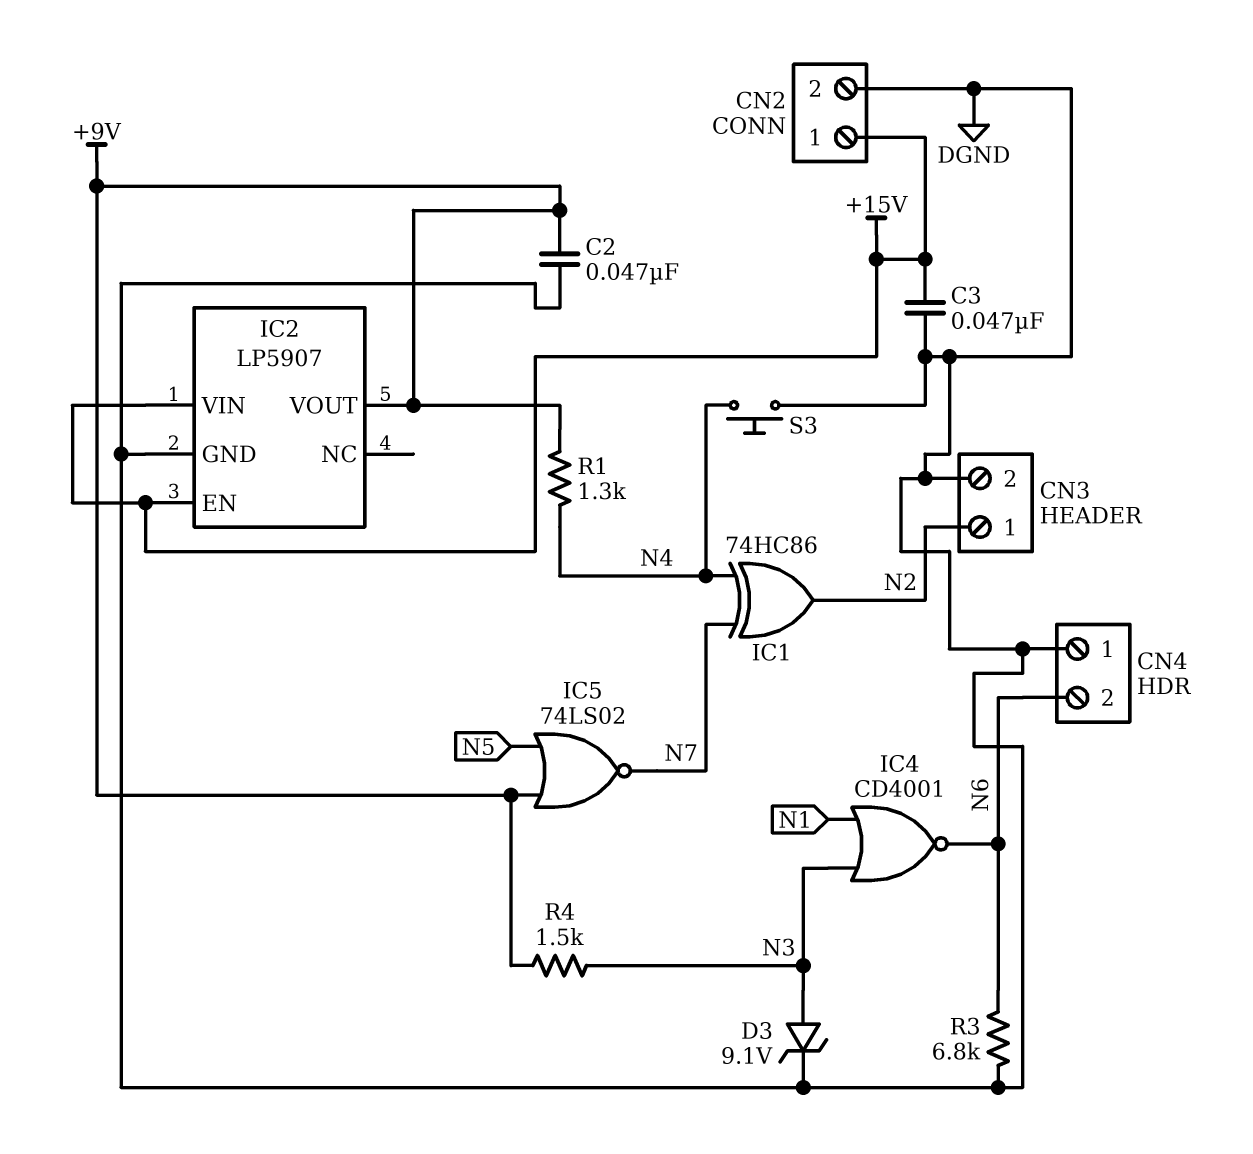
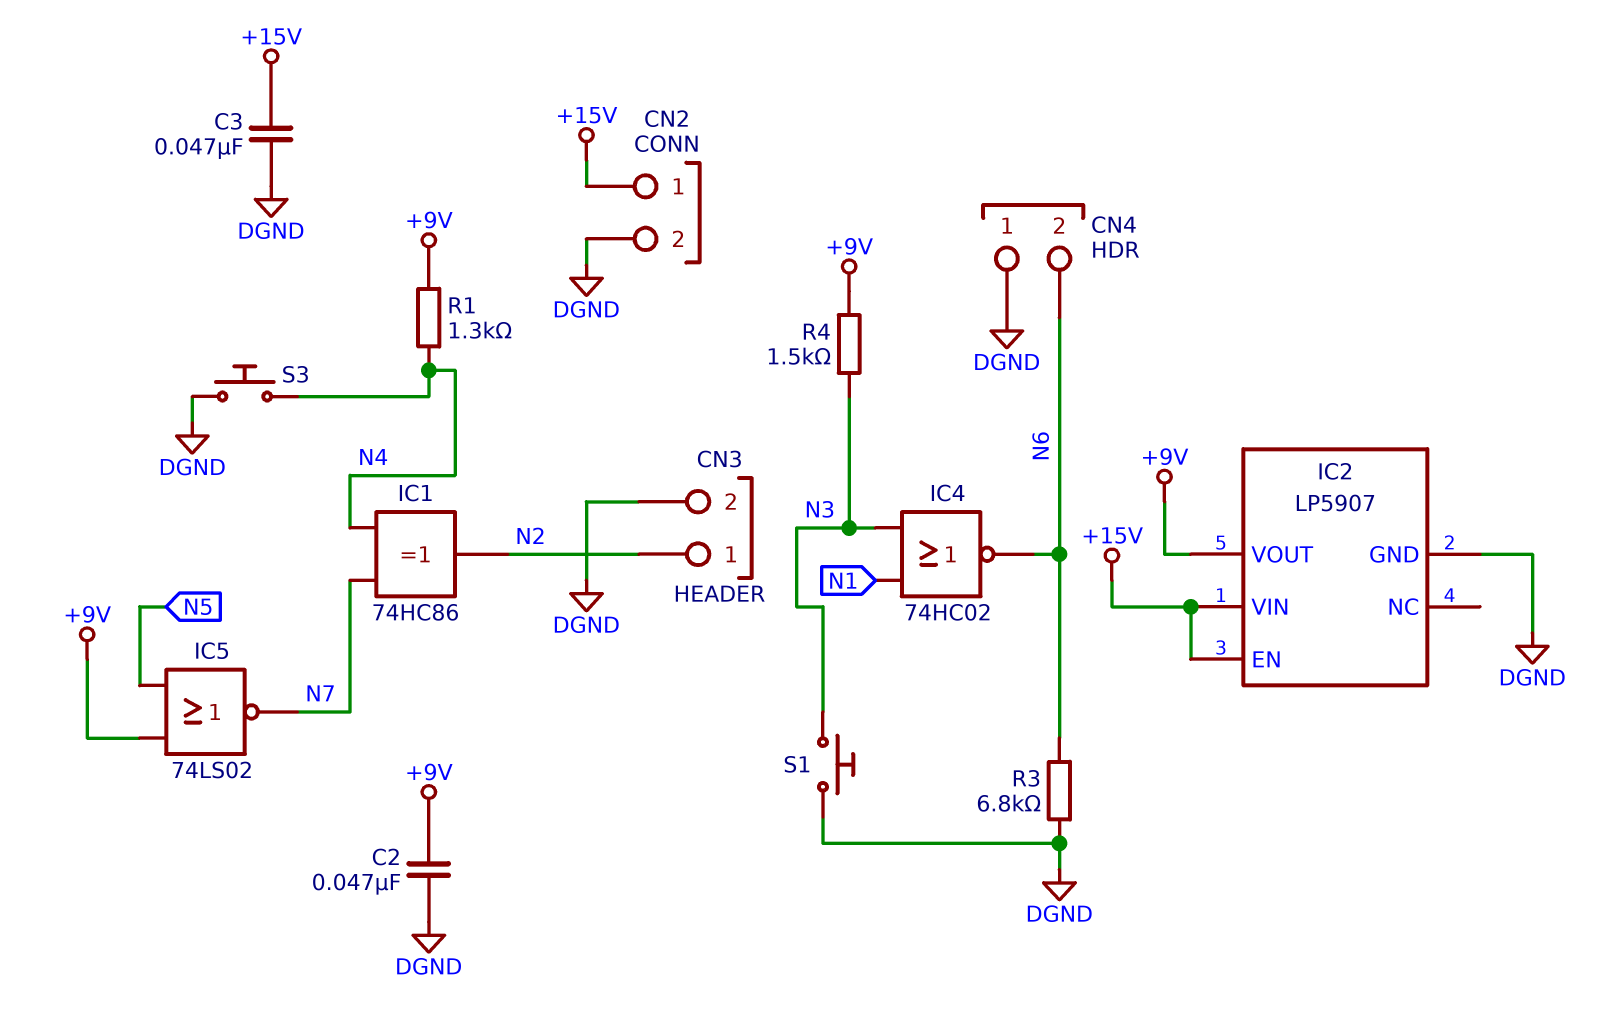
D3: zener 9.1V (A N3, K DGND) -> none
IC4: NOR CD4001 (in N1, in N3, out N6) -> NOR 74HC02 (in N1, in N3, out N6)
S1: none -> button (DGND, N3)

